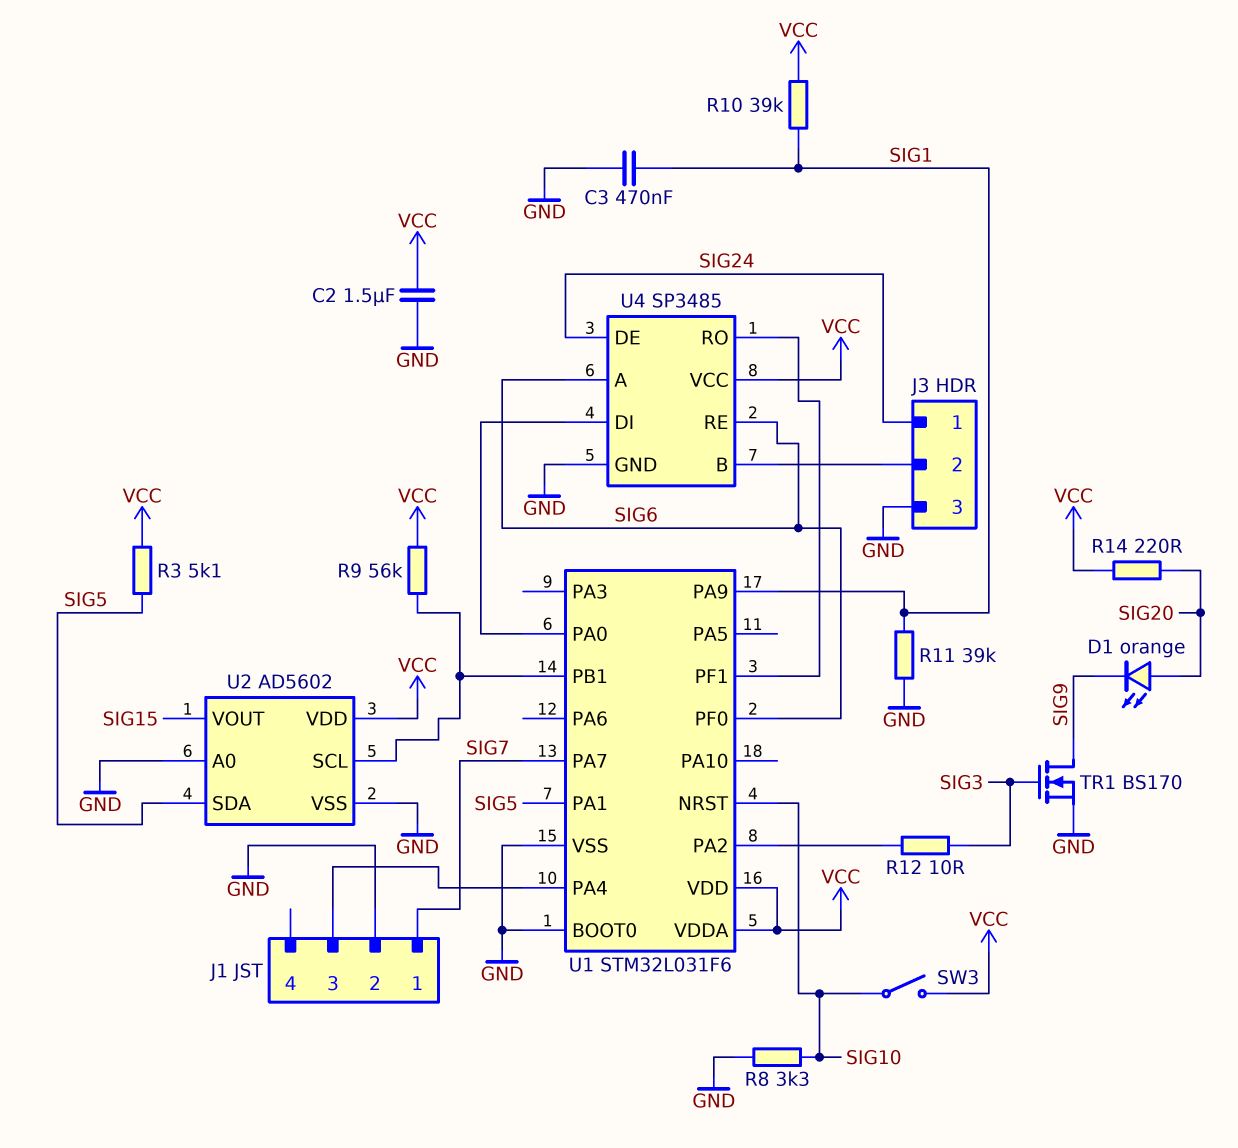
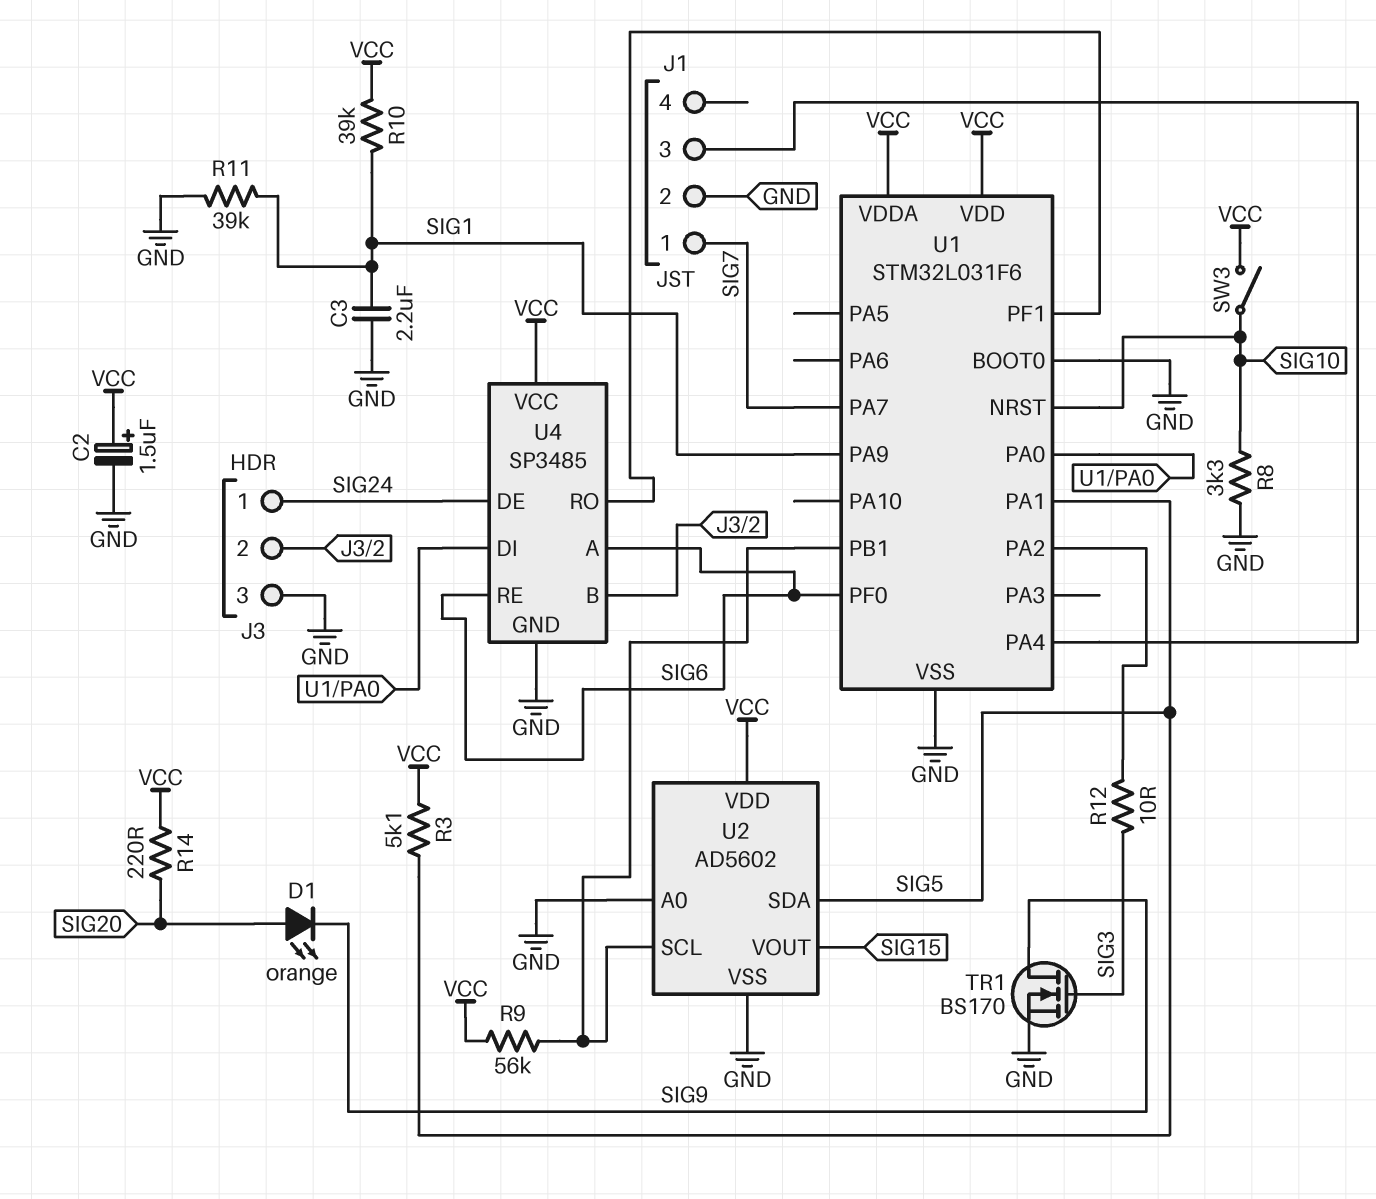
C2: 1.5uF (GND, VCC) -> 1.5uF (plus VCC, minus GND)
C3: 470nF (GND, SIG1) -> 2.2uF (GND, SIG1)

